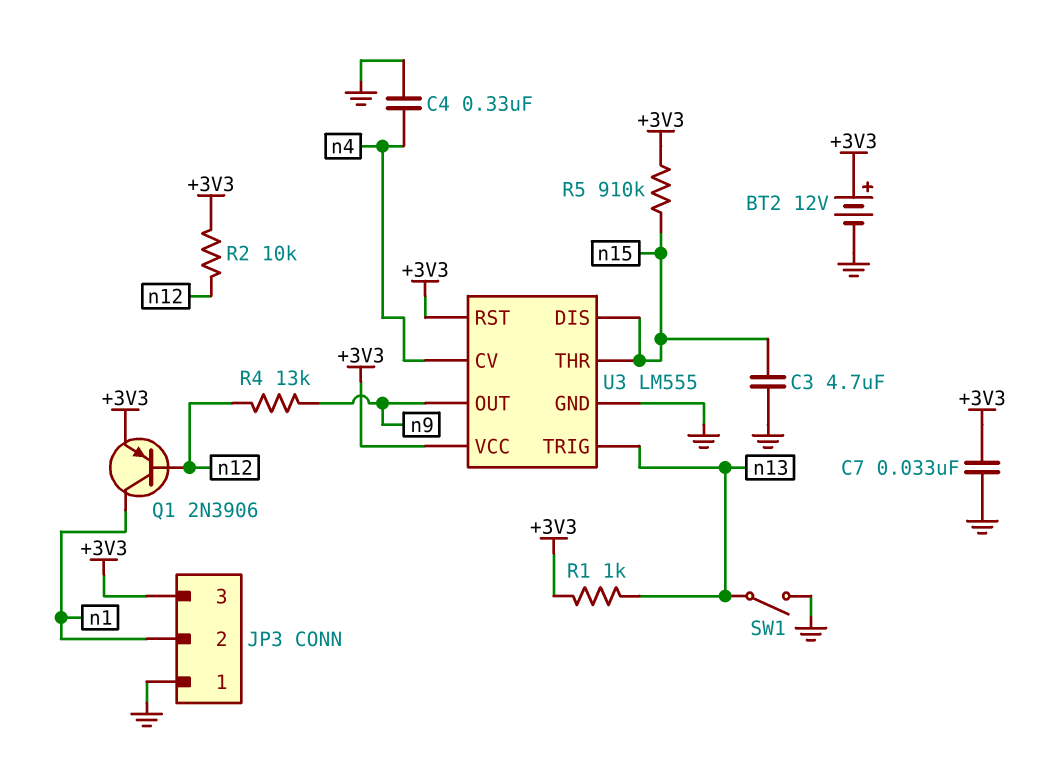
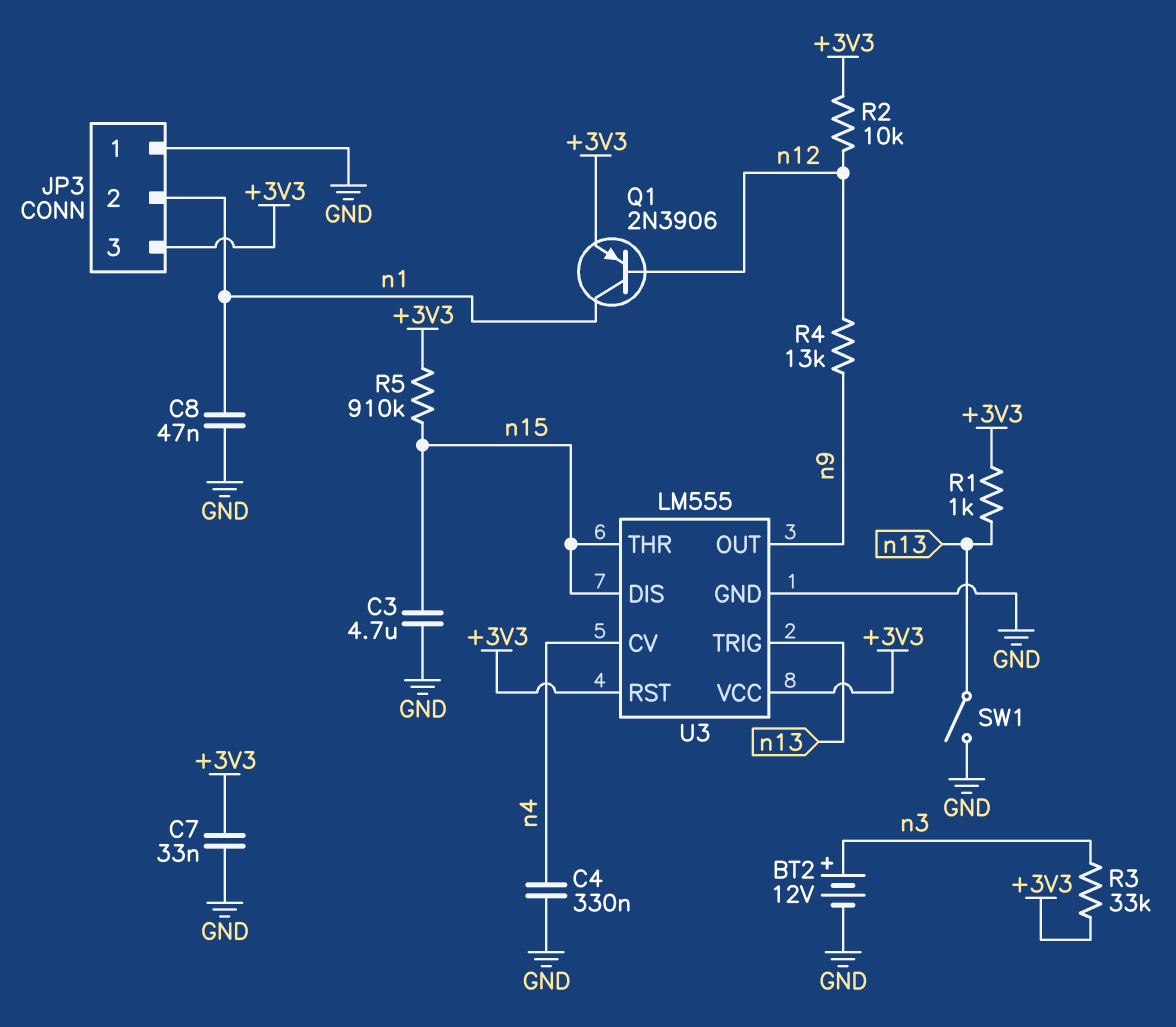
BT2: 12V (plus +3V3, minus GND) -> 12V (plus n3, minus GND)
C8: none -> 47nF (GND, n1)
R3: none -> 33k (+3V3, n3)

